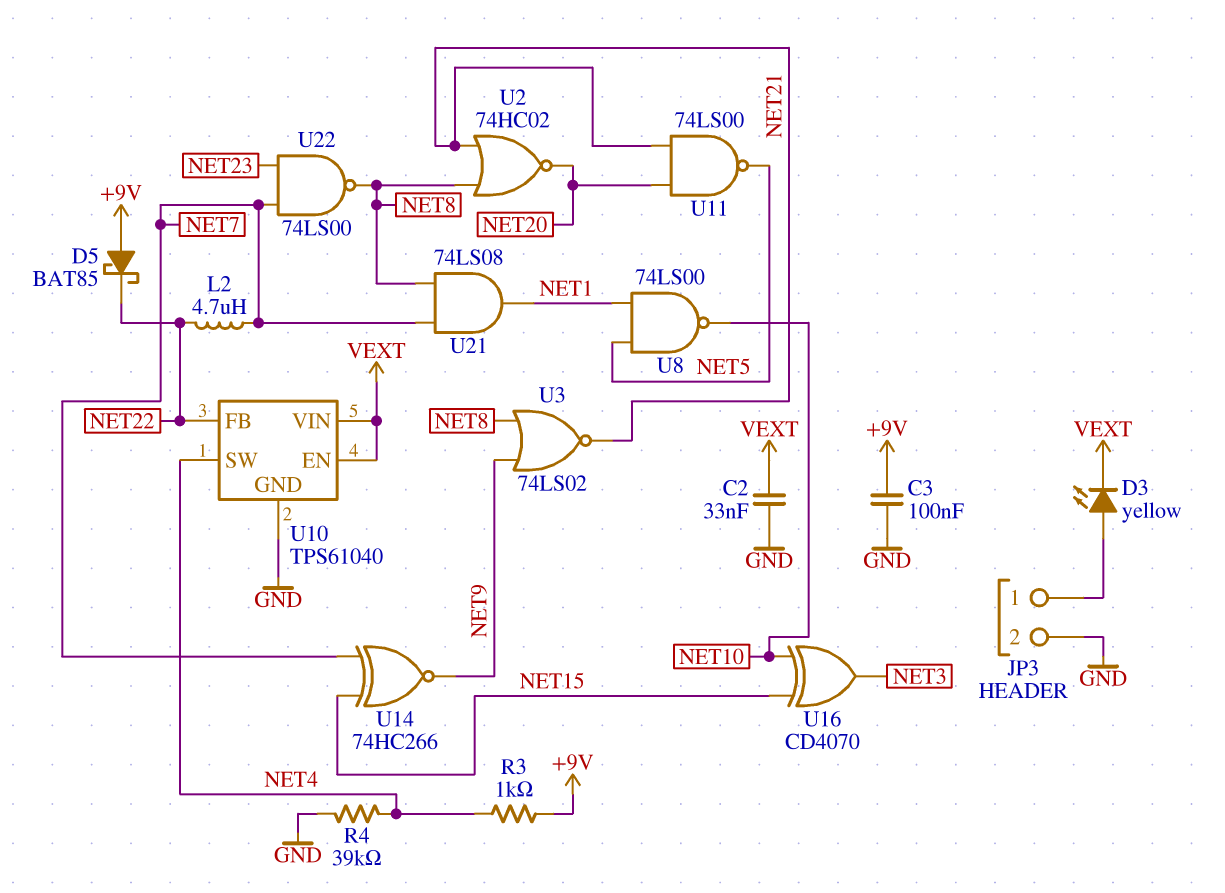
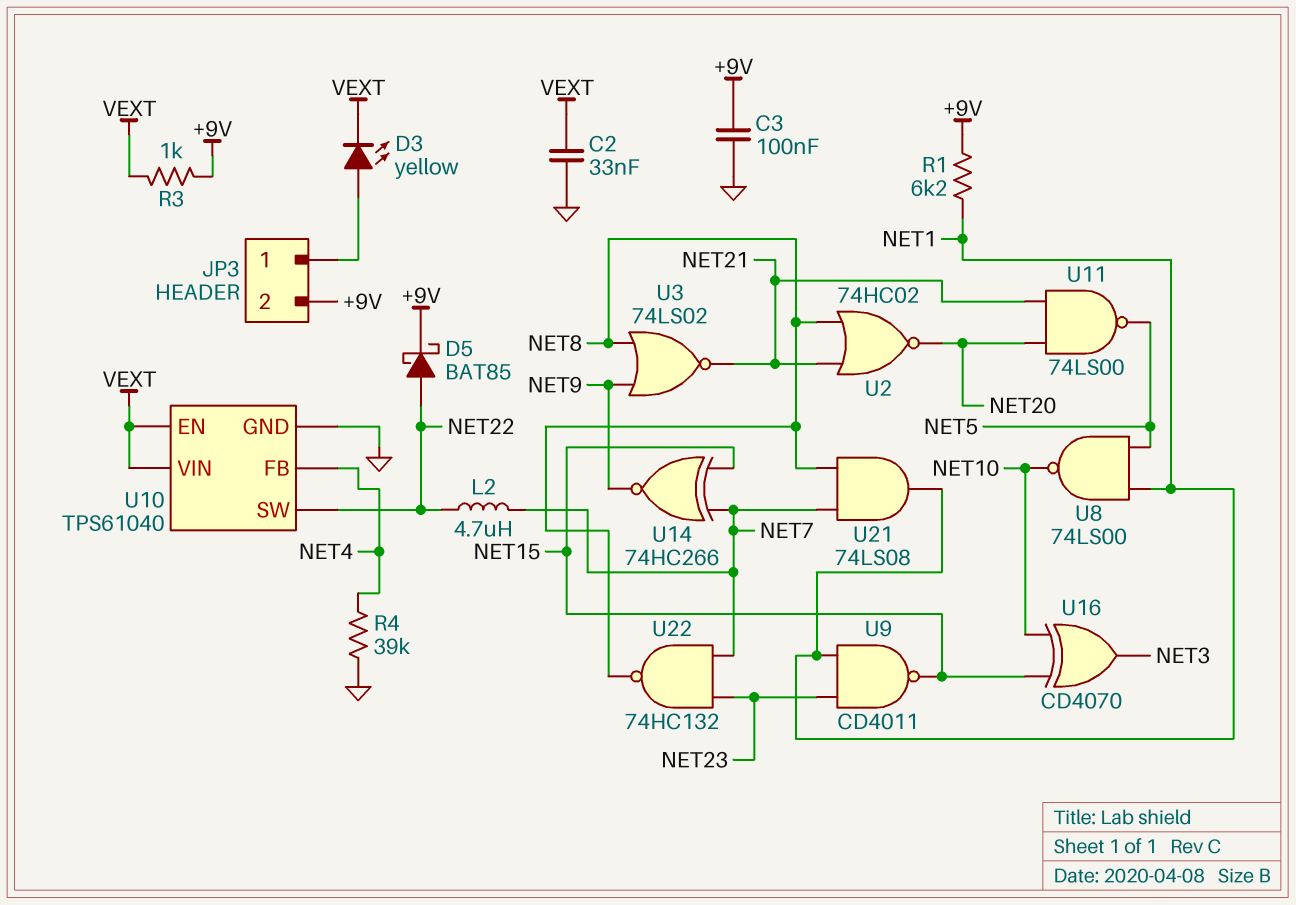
D5: schottky BAT85 (A +9V, K NET22) -> schottky BAT85 (A NET22, K +9V)
JP3 pin 2: GND -> +9V
R1: none -> 6.2k (+9V, NET1)
R3: 1k (+9V, NET4) -> 1k (+9V, VEXT)
U9: none -> NAND CD4011 (in NET1, in NET23, out NET15)
U10 pin FB: NET22 -> NET4
U10 pin SW: NET4 -> NET22
U22: NAND 74LS00 (in NET7, in NET23, out NET8) -> NAND 74HC132 (in NET7, in NET23, out NET8)

